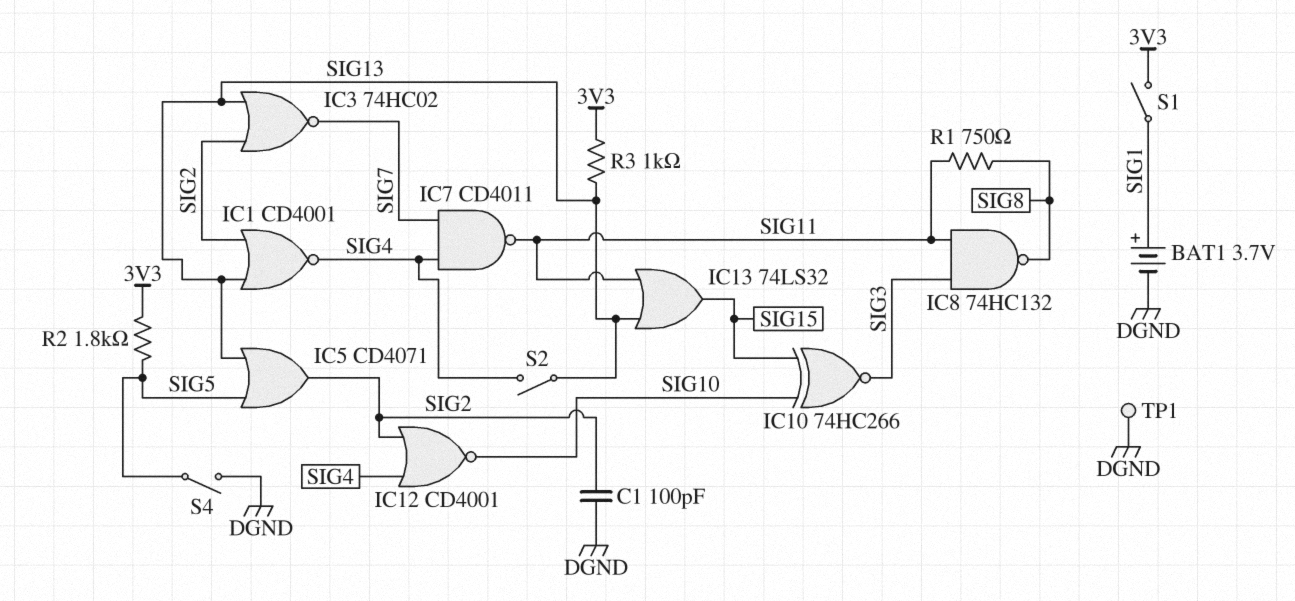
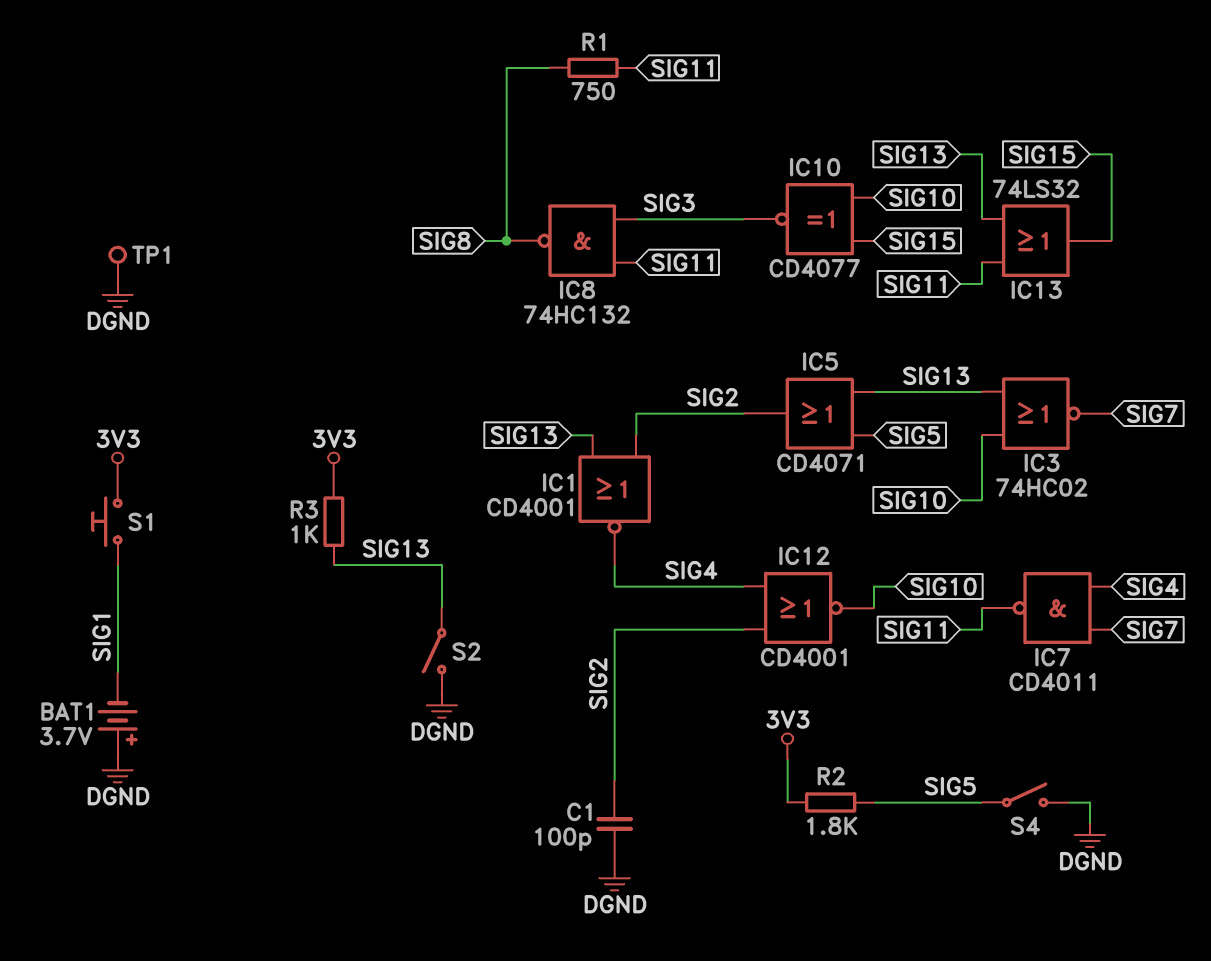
BAT1: 3.7V (plus SIG1, minus DGND) -> 3.7V (plus DGND, minus SIG1)
IC3: NOR 74HC02 (in SIG2, in SIG13, out SIG7) -> NOR 74HC02 (in SIG10, in SIG13, out SIG7)
IC10: XNOR 74HC266 (in SIG10, in SIG15, out SIG3) -> XNOR CD4077 (in SIG10, in SIG15, out SIG3)
S1: switch (3V3, SIG1) -> button (3V3, SIG1)
S2: switch (SIG4, SIG13) -> switch (DGND, SIG13)

